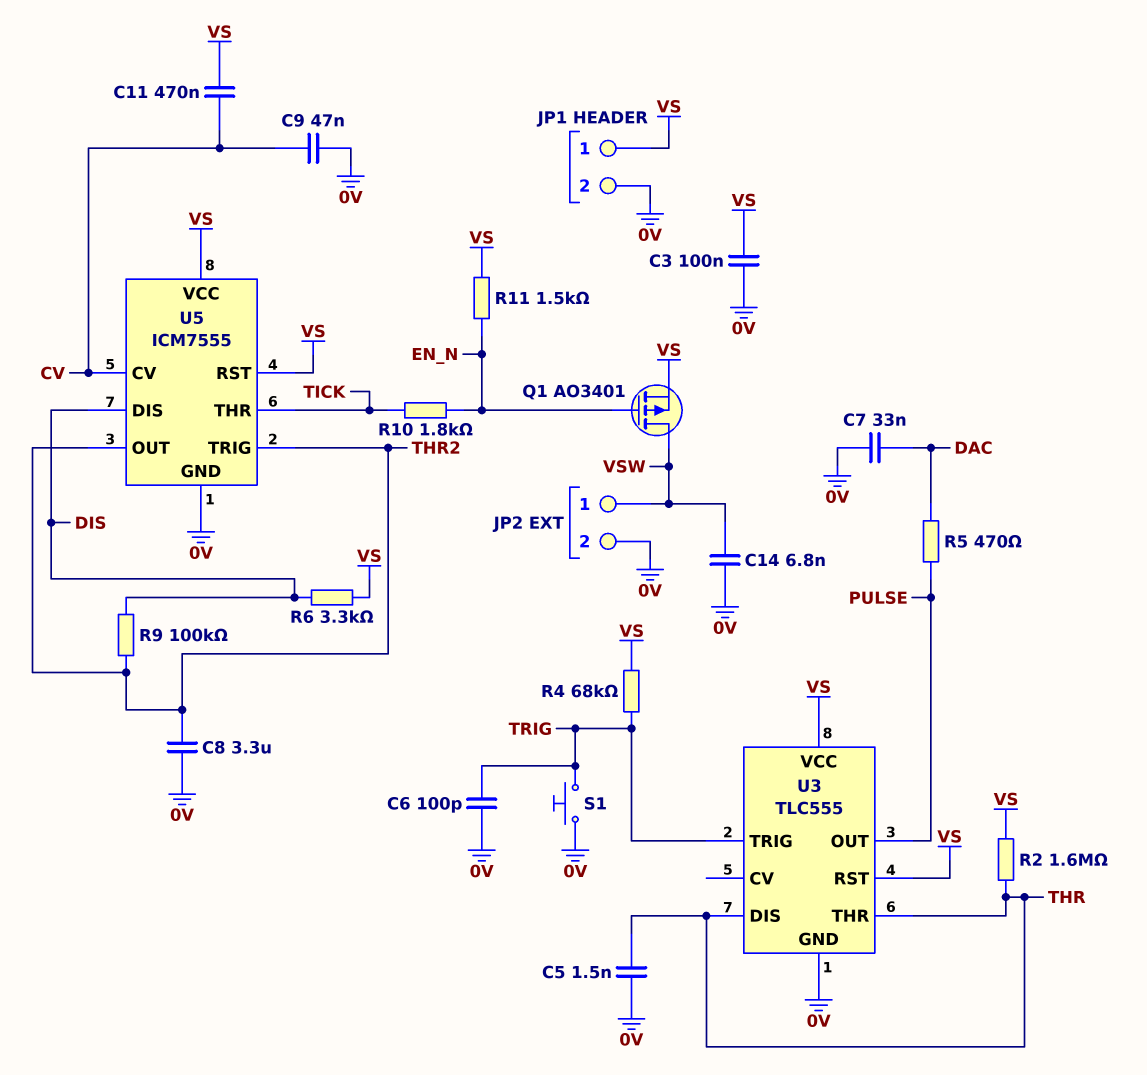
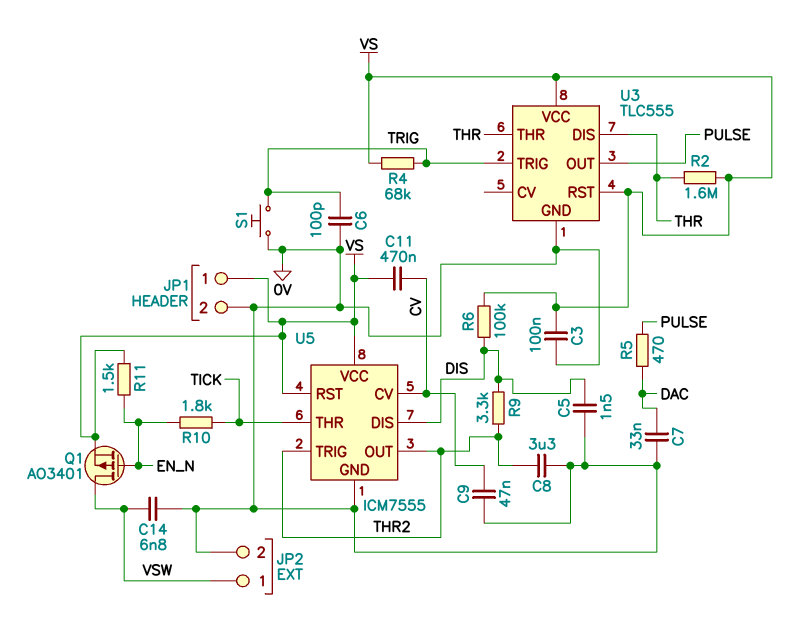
C5: 1.5nF (0V, THR) -> 1.5nF (0V, DIS)
R6: 3.3k (DIS, VS) -> 100k (DIS, VS)
R9: 100k (DIS, THR2) -> 3.3k (DIS, THR2)

